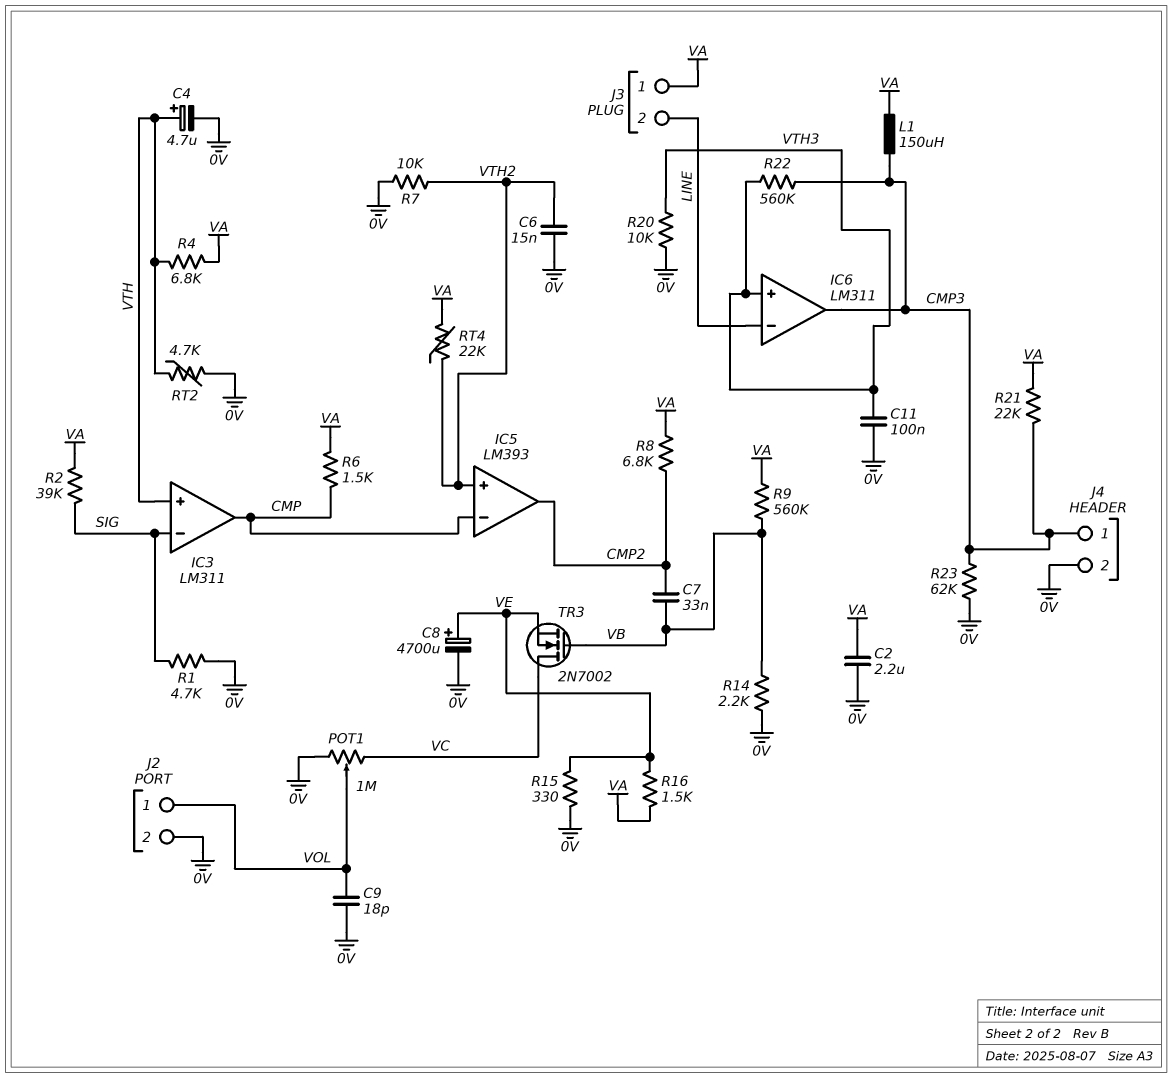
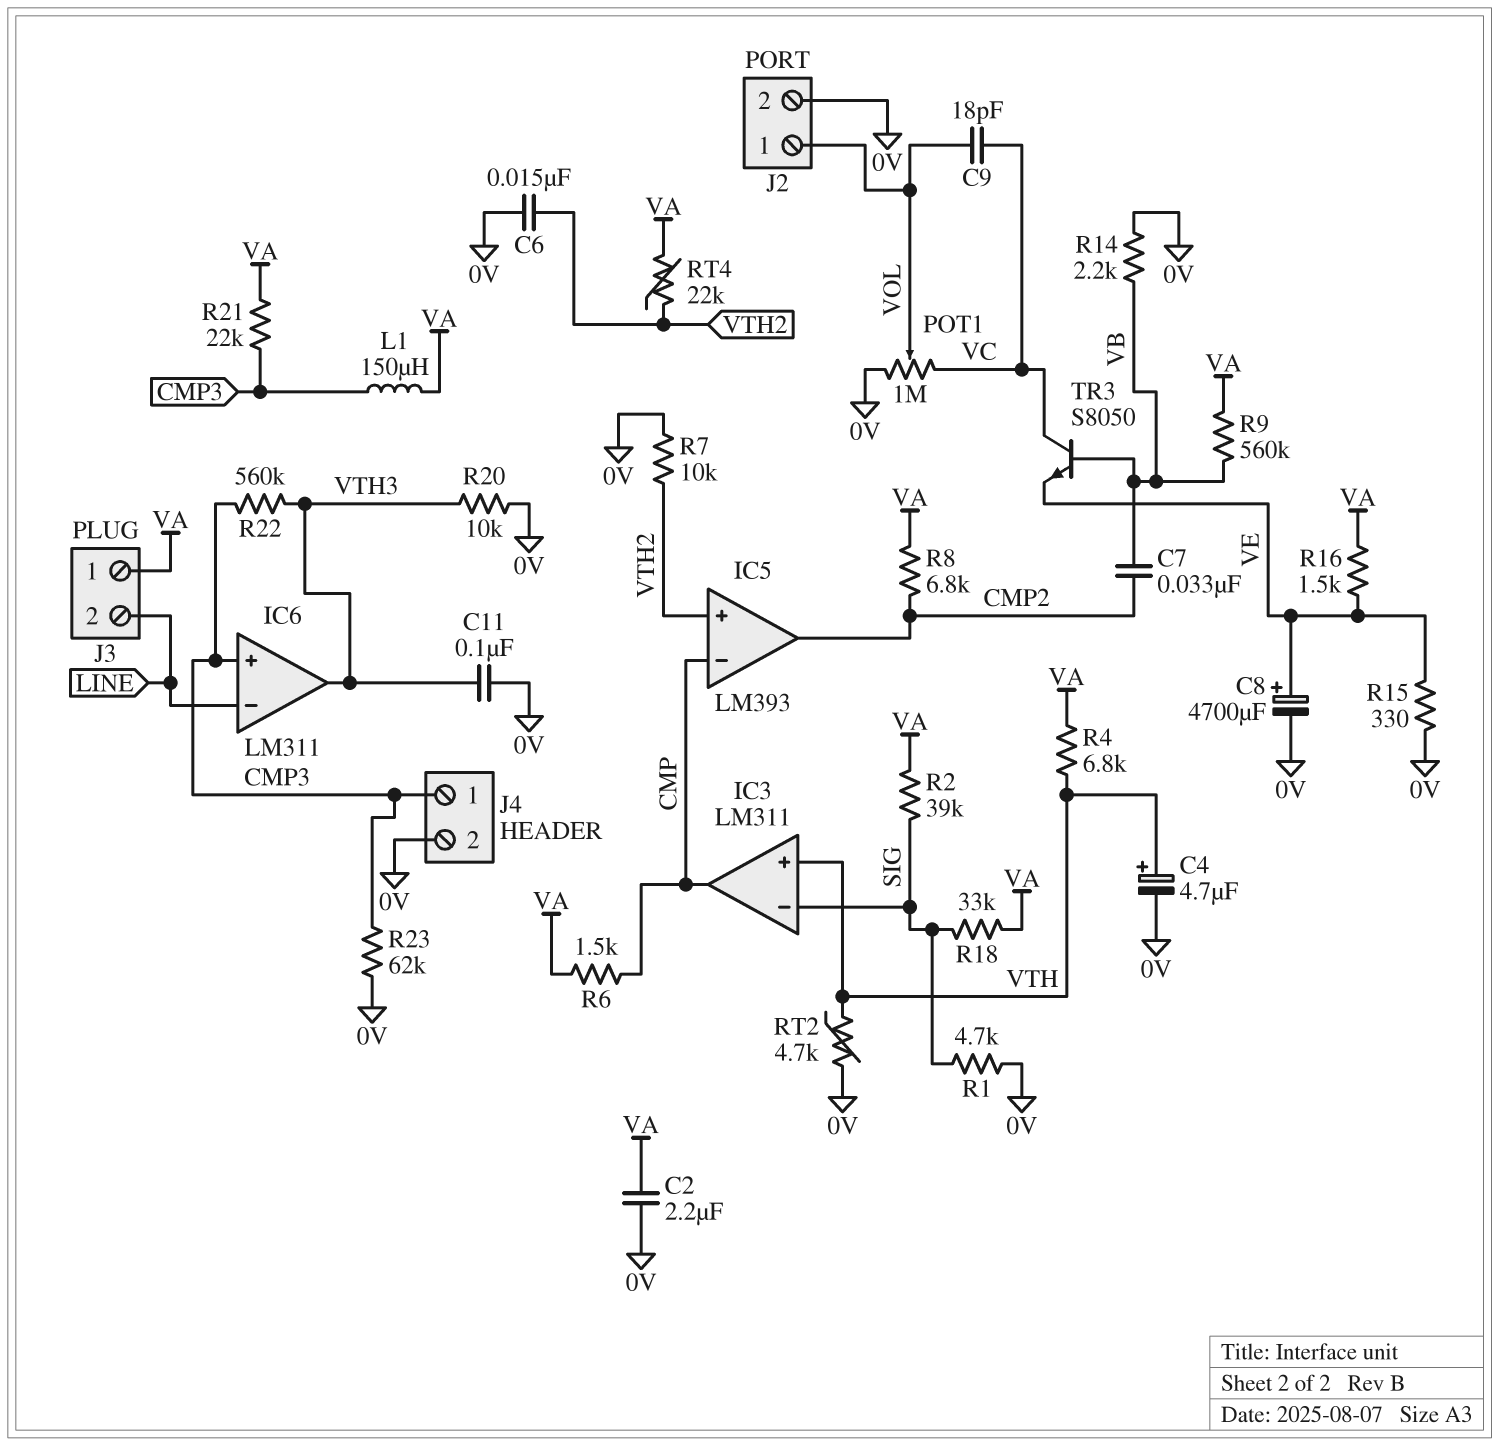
C9: 18pF (0V, VOL) -> 18pF (VC, VOL)
IC6 pin in+: VTH3 -> CMP3
IC6 pin out: CMP3 -> VTH3
R18: none -> 33k (SIG, VA)
TR3: NMOS 2N7002 (G VB, D VC, S VE) -> NPN S8050 (B VB, C VC, E VE)

